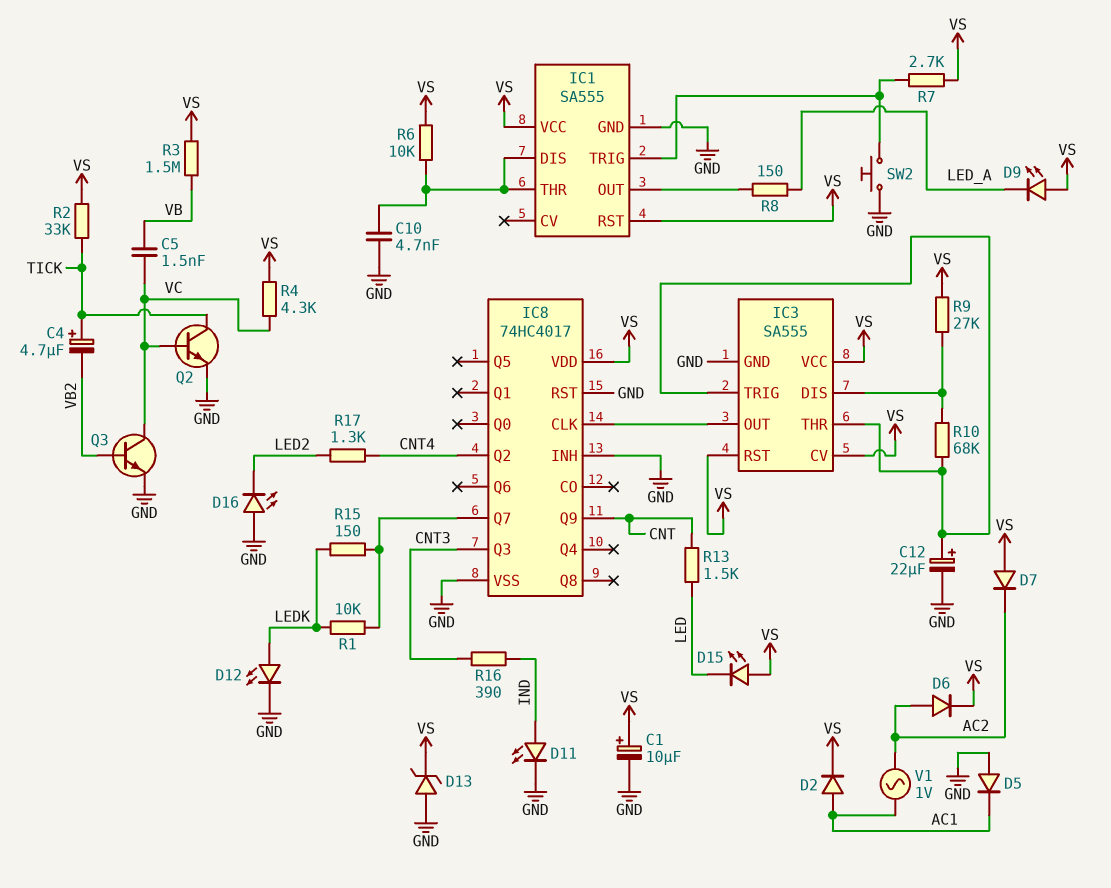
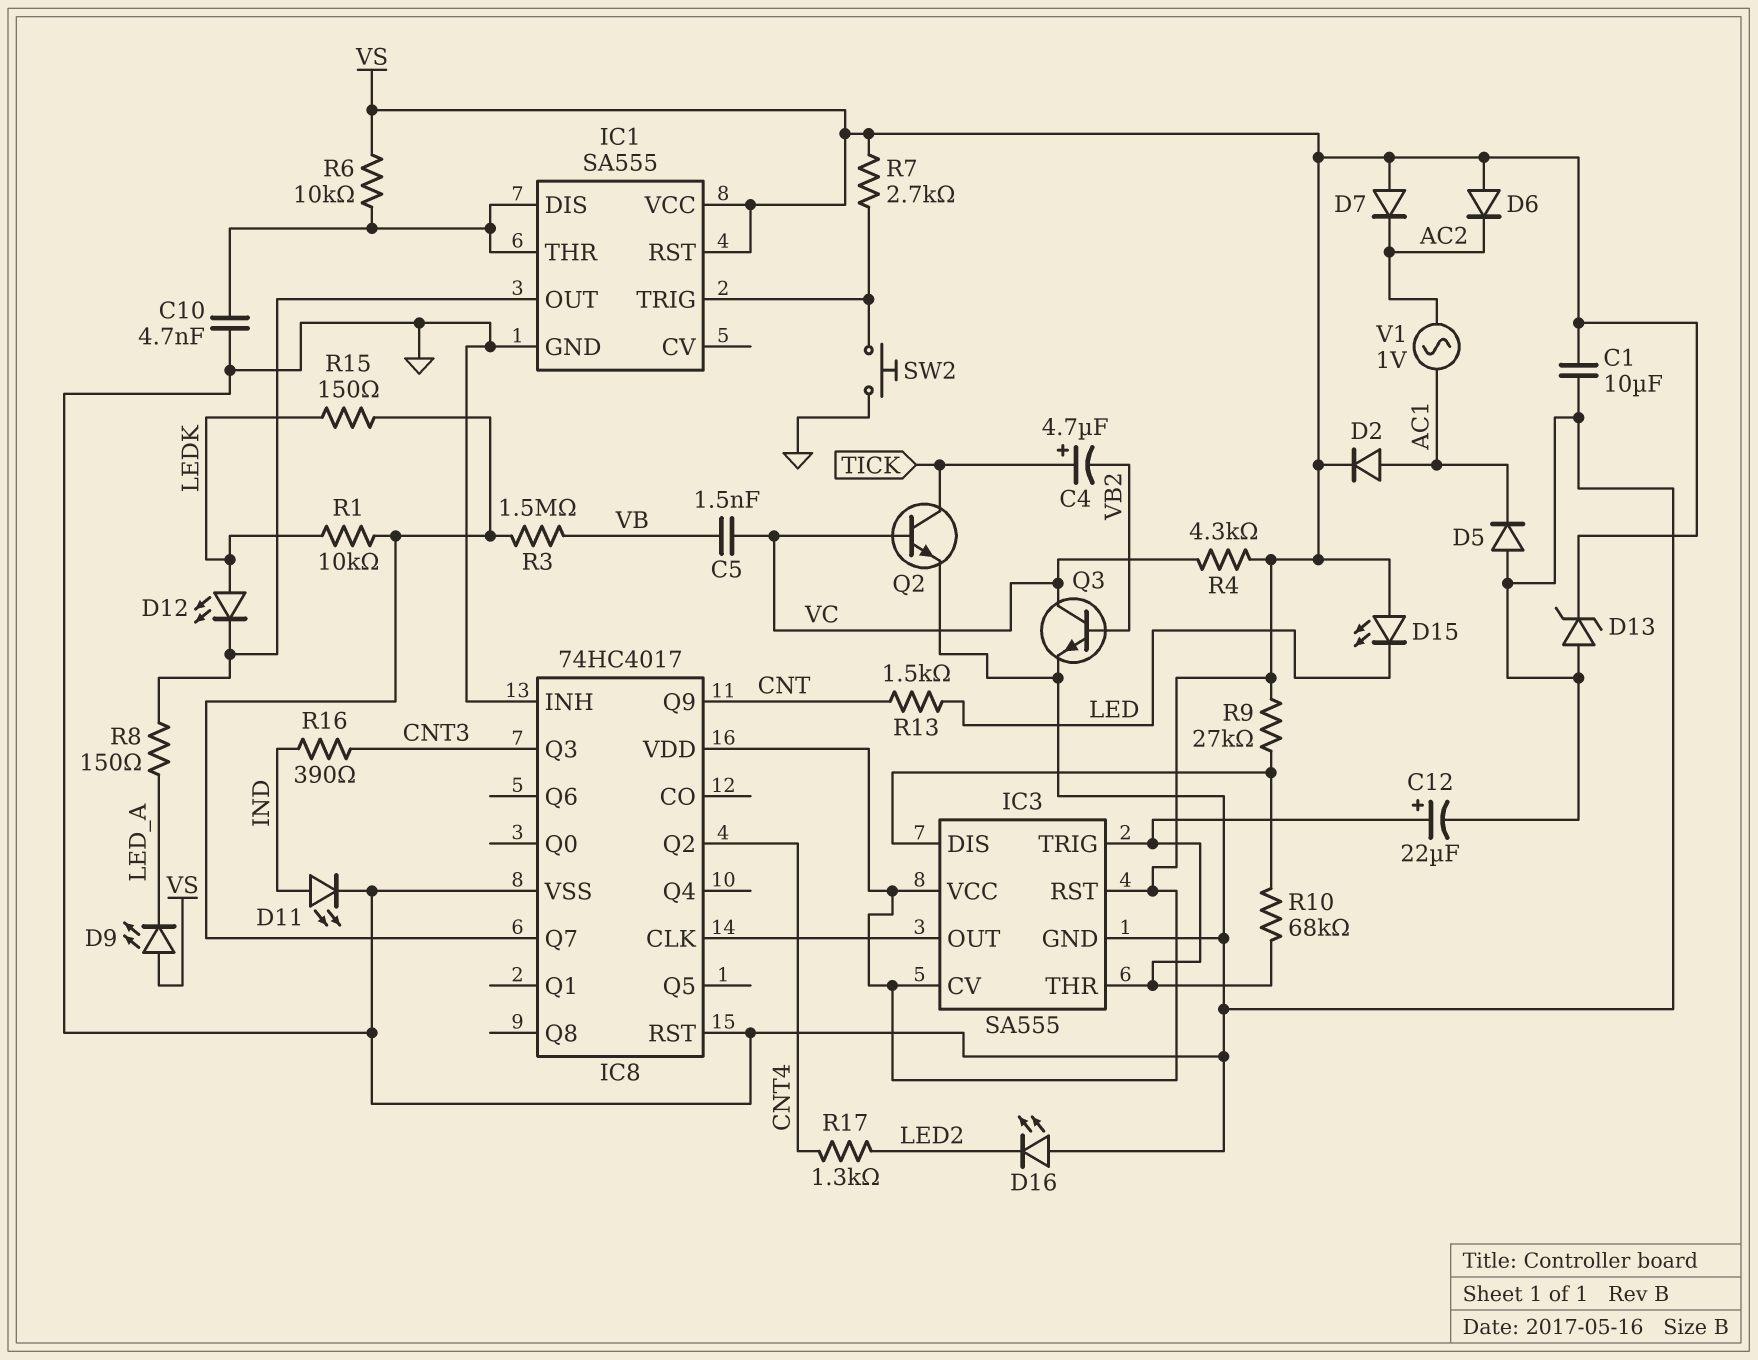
C1: 10uF (plus VS, minus GND) -> 10uF (GND, VS)
D6: diode (A AC2, K VS) -> diode (A VS, K AC2)
D12: LED (A LEDK, K GND) -> LED (A LEDK, K IC1/OUT)
R2: 33k (TICK, VS) -> none
R3: 1.5M (VB, VS) -> 1.5M (IC8/Q7, VB)

